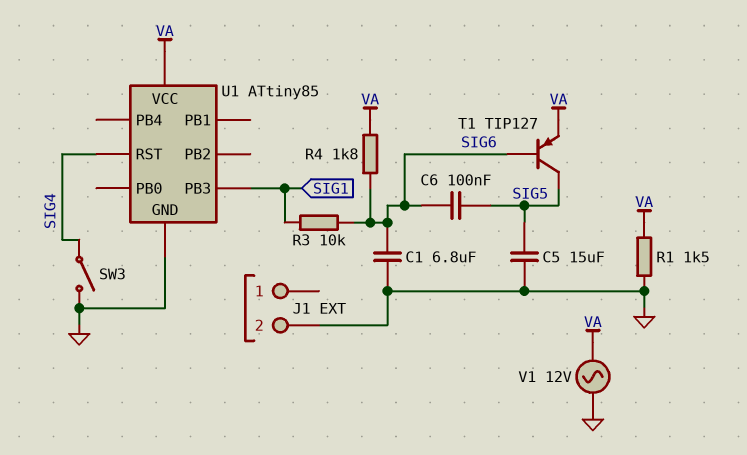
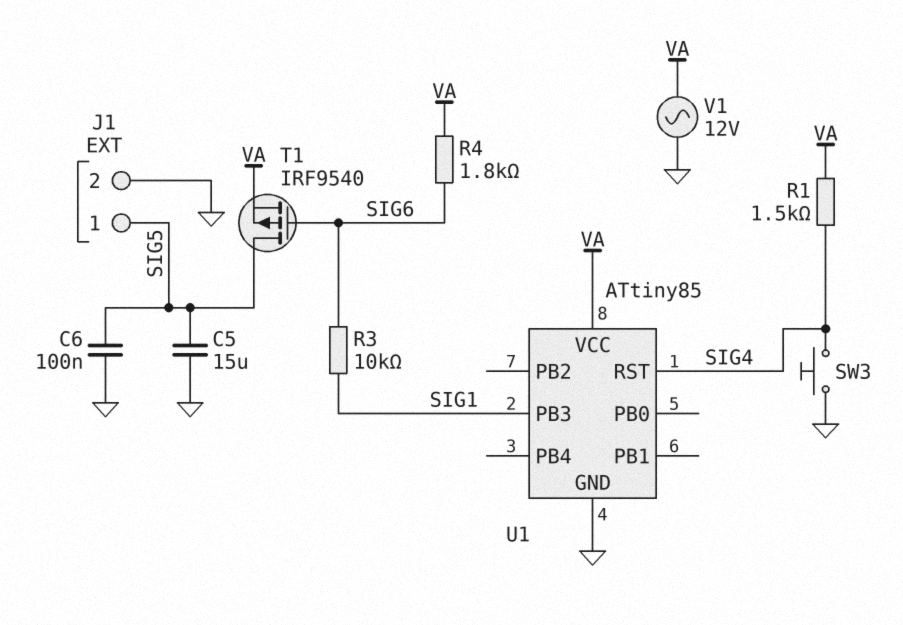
C1: 6.8uF (GND, SIG6) -> none
C6: 100nF (SIG5, SIG6) -> 100nF (GND, SIG5)
J1 pin 1: none -> SIG5
R1: 1.5k (GND, VA) -> 1.5k (SIG4, VA)
SW3: switch (GND, SIG4) -> button (GND, SIG4)
T1: PNP TIP127 (B SIG6, C SIG5, E VA) -> PMOS IRF9540 (G SIG6, D SIG5, S VA)

